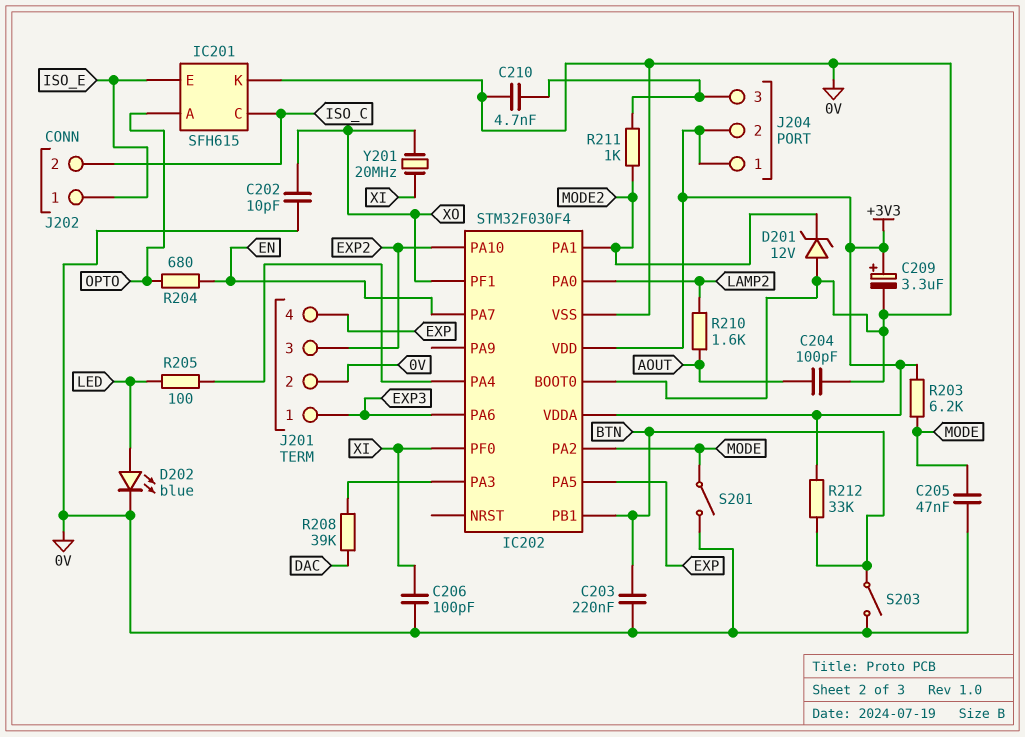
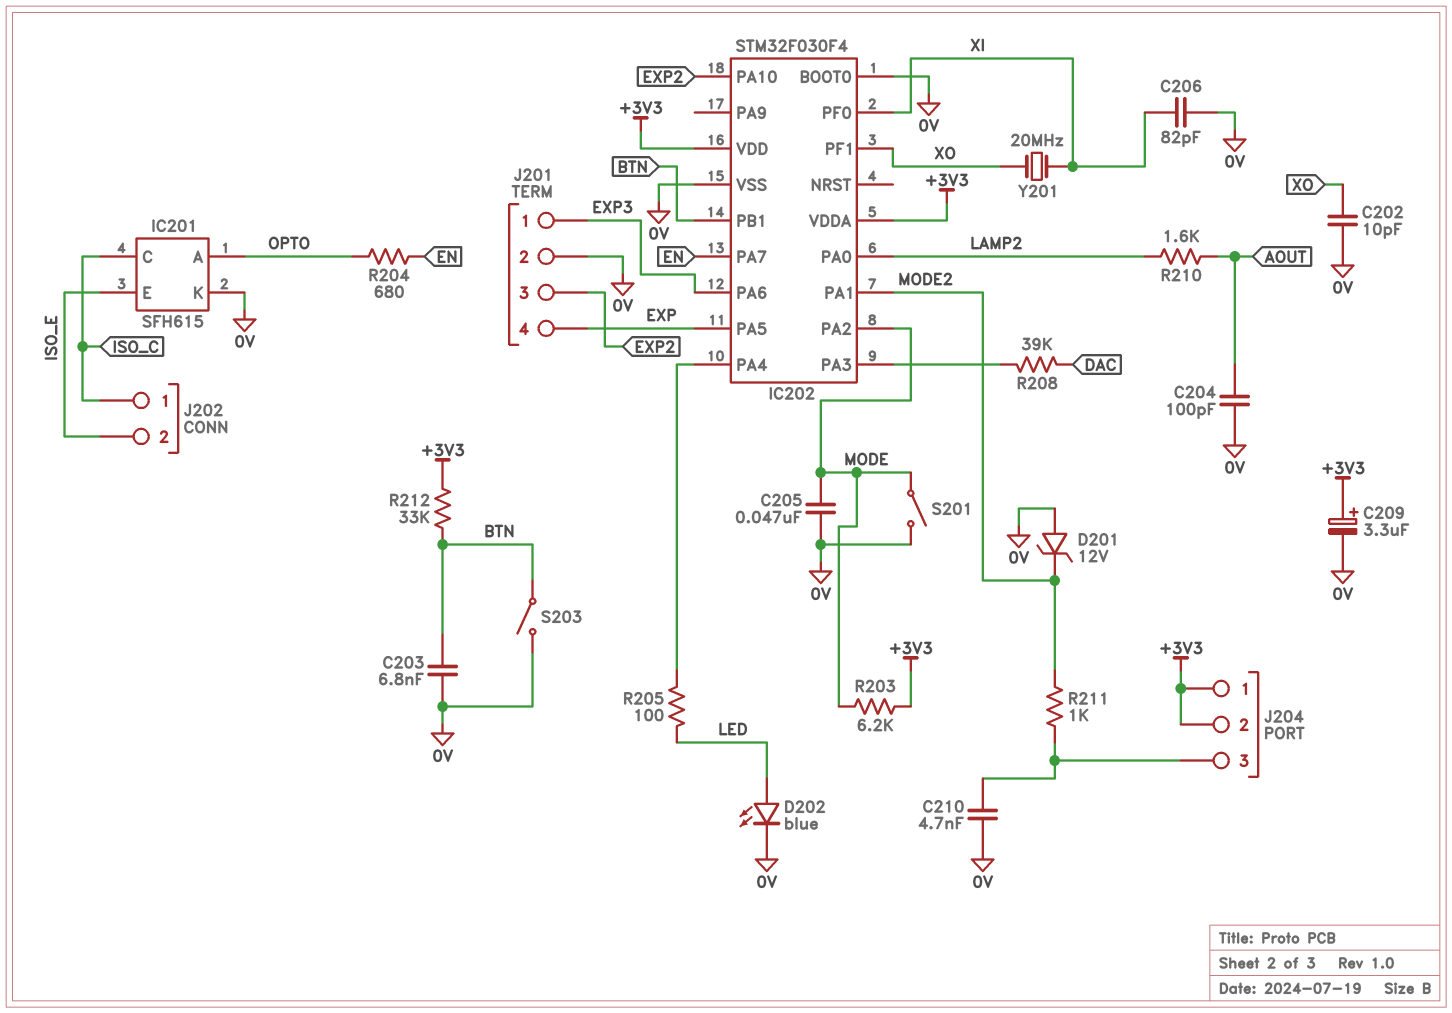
C203: 220nF (0V, BTN) -> 6.8nF (0V, BTN)
C206: 100pF (0V, XI) -> 82pF (0V, XI)
J202 pin 1: ISO_E -> ISO_C
J202 pin 2: ISO_C -> ISO_E

